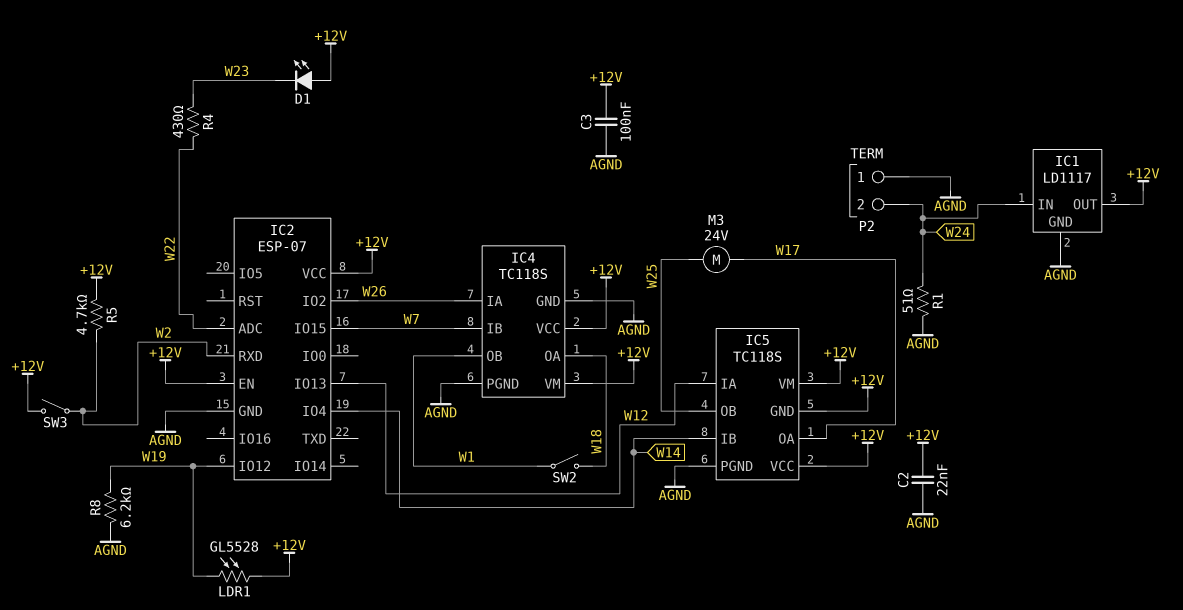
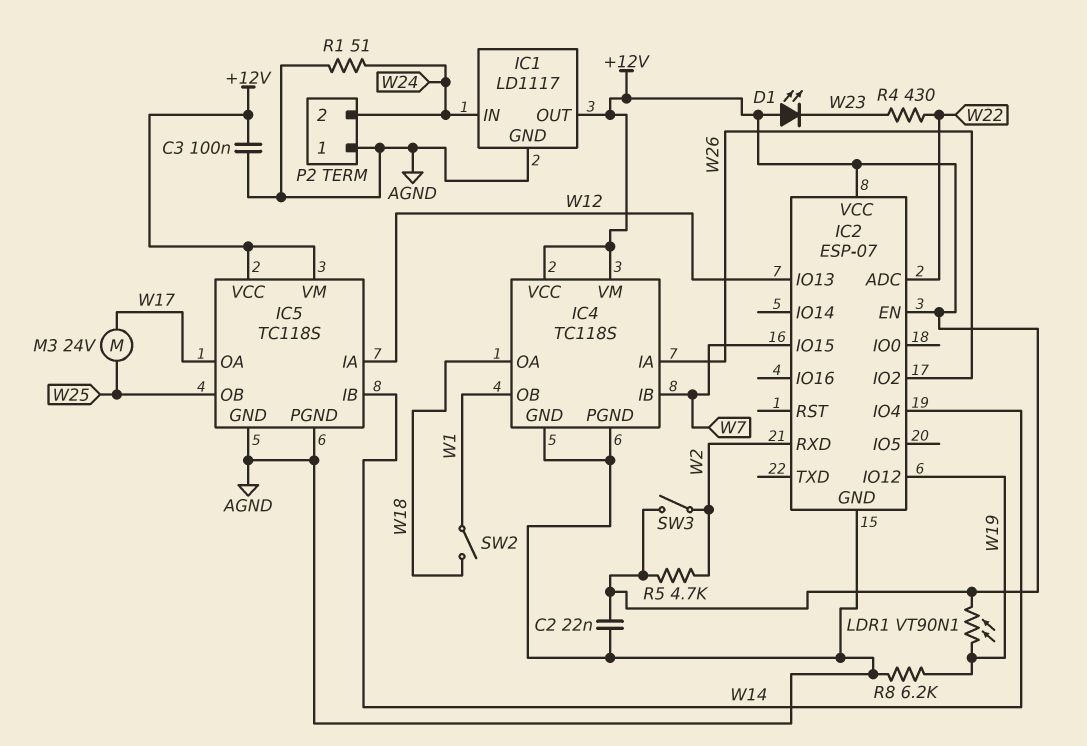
IC5 pin GND: +12V -> AGND
LDR1: GL5528 (+12V, W19) -> VT90N1 (+12V, W19)

